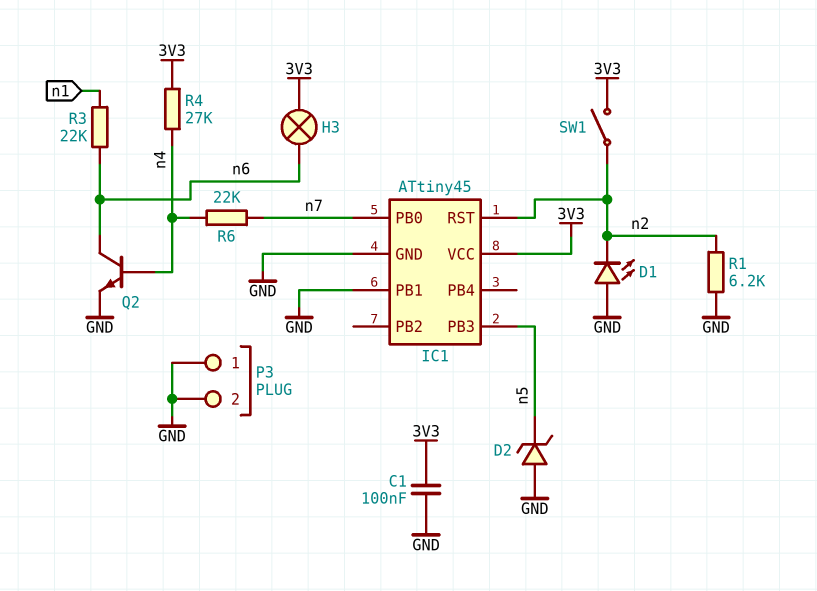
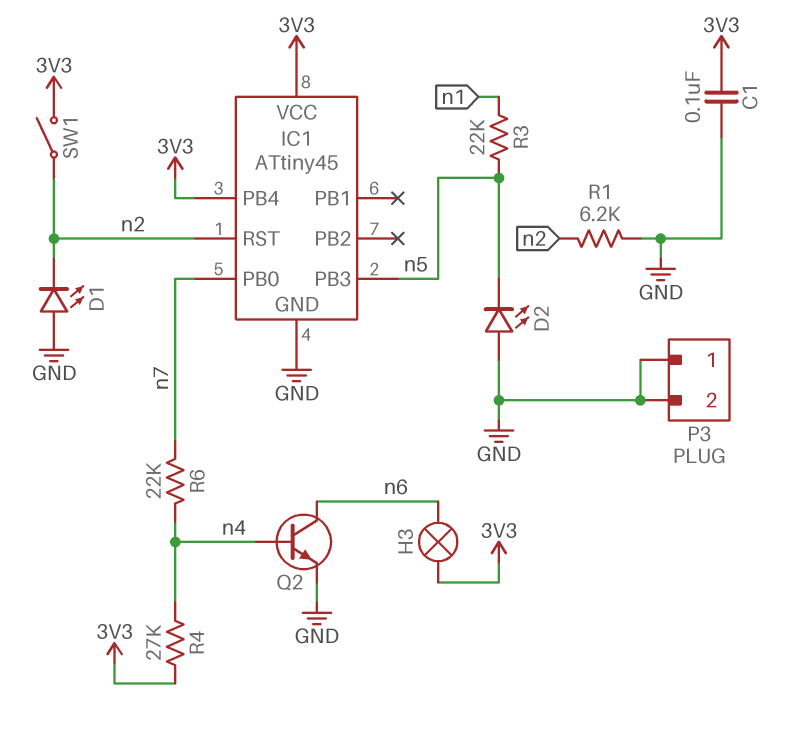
D2: zener (A GND, K n5) -> LED (A GND, K n5)
IC1 pin PB1: GND -> none
IC1 pin PB4: none -> 3V3
R3: 22k (n1, n6) -> 22k (n1, n5)

